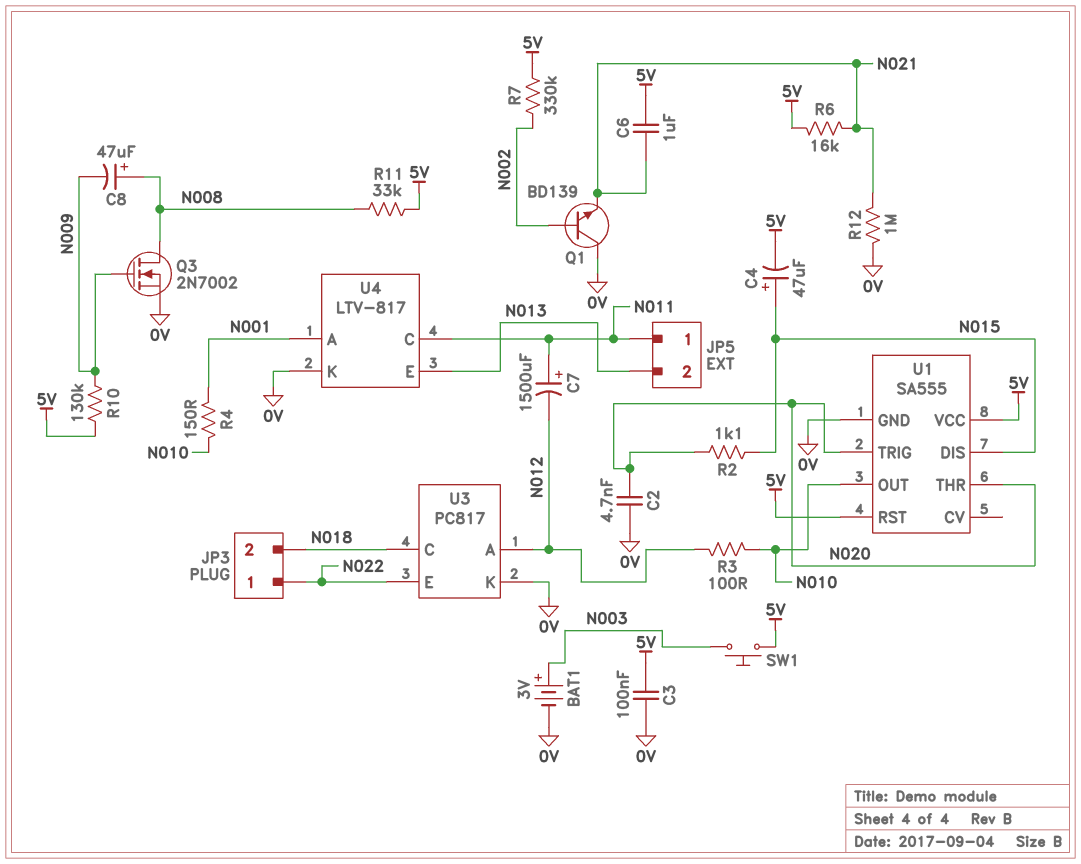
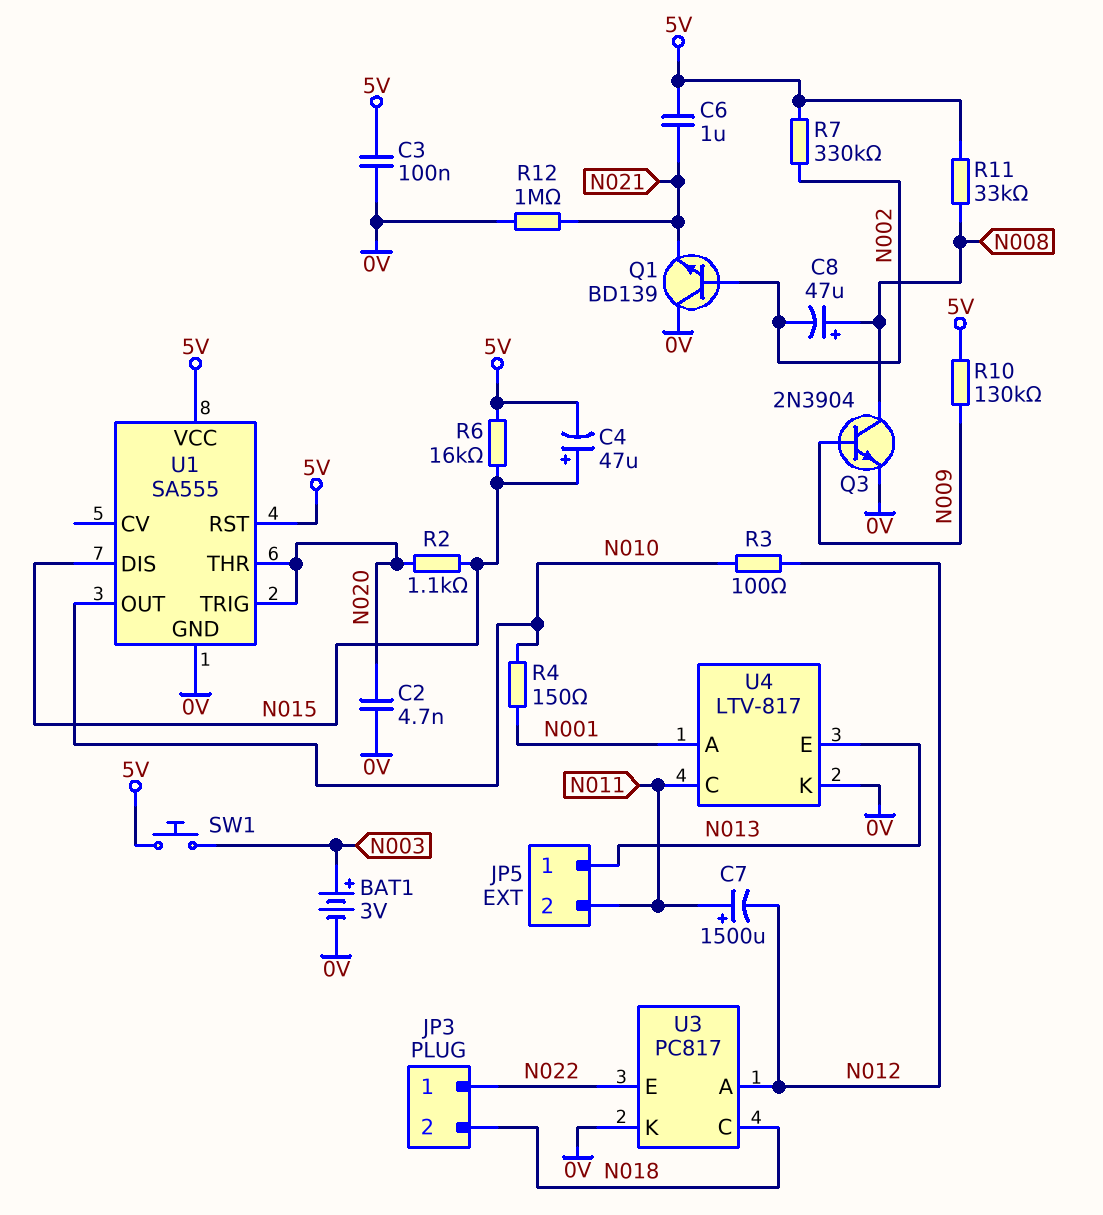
C8: 47uF (plus N008, minus N009) -> 47uF (plus N008, minus N002)
JP5 pin 1: N011 -> N013
JP5 pin 2: N013 -> N011
Q3: NMOS 2N7002 (G N009, D N008, S 0V) -> NPN 2N3904 (B N009, C N008, E 0V)
R6: 16k (5V, N021) -> 16k (5V, N015)

